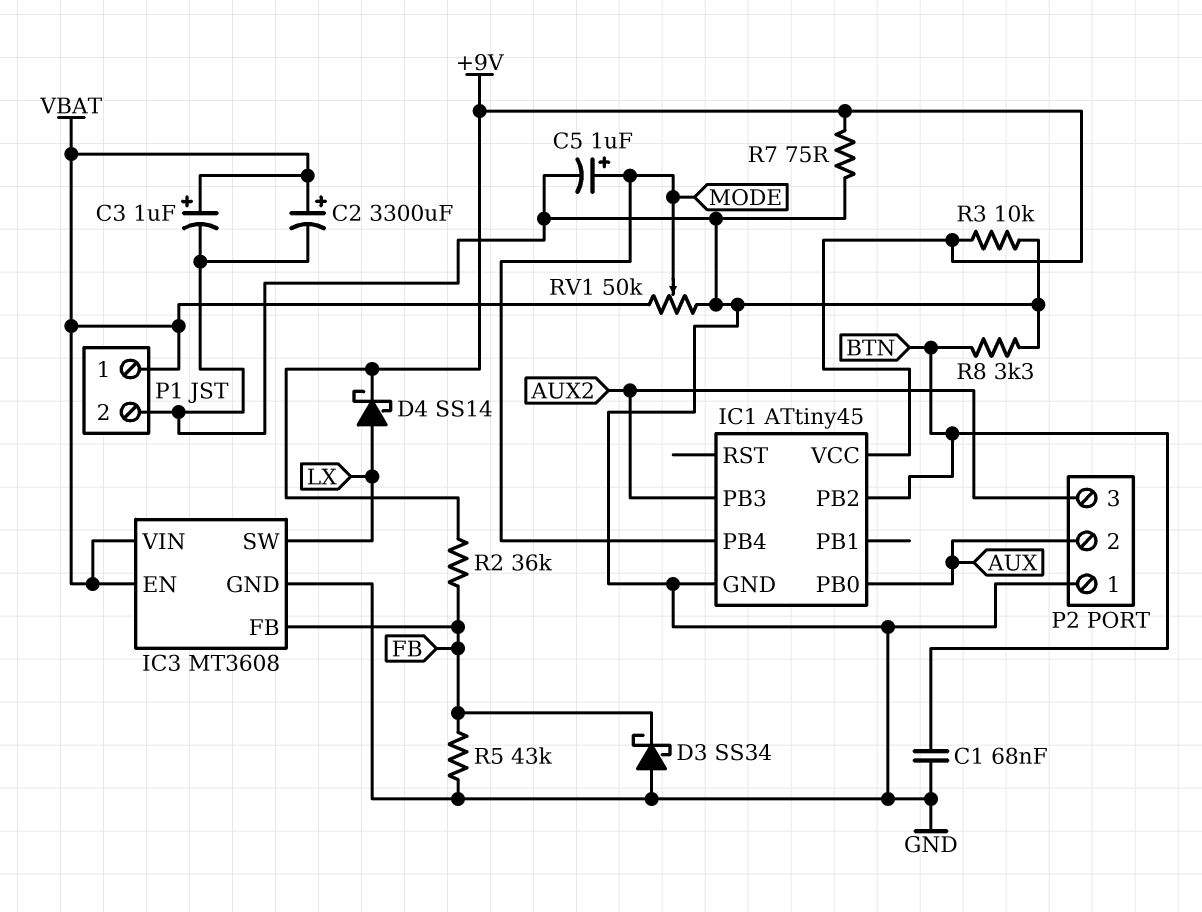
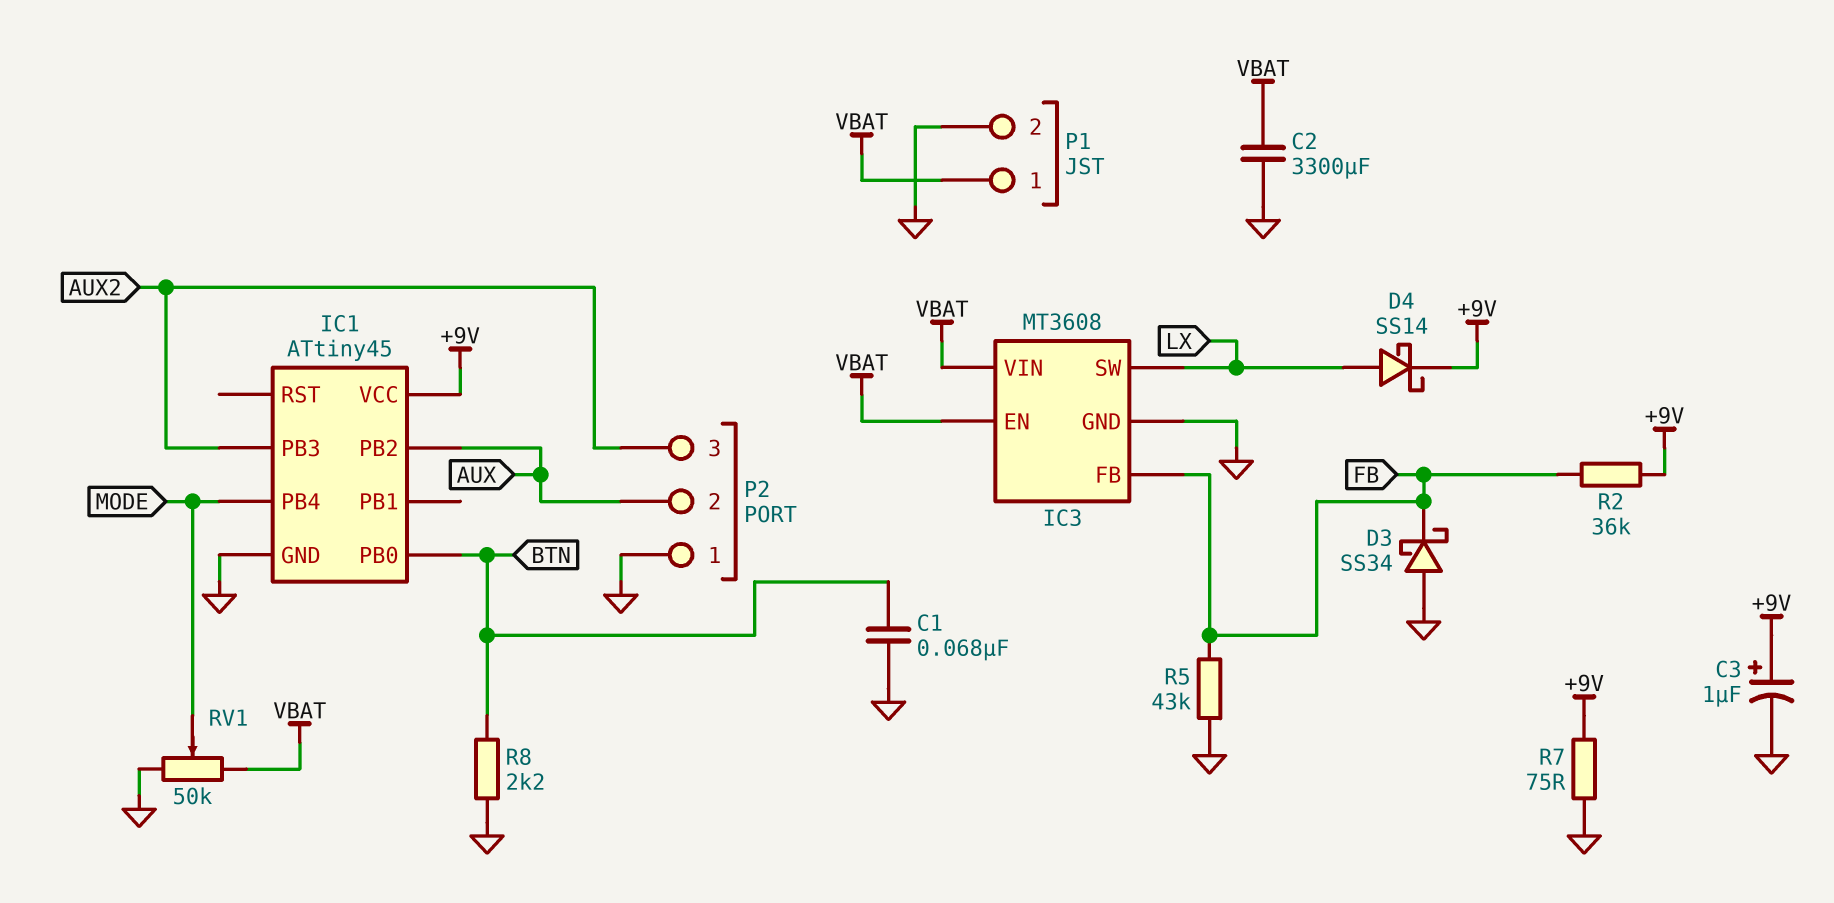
C2: 3300uF (plus VBAT, minus GND) -> 3300uF (GND, VBAT)
C3: 1uF (plus VBAT, minus GND) -> 1uF (plus +9V, minus GND)
C5: 1uF (plus MODE, minus GND) -> none
IC1 pin PB0: AUX -> BTN
IC1 pin PB2: BTN -> AUX
R3: 10k (+9V, GND) -> none
R8: 3.3k (BTN, GND) -> 2.2k (BTN, GND)

